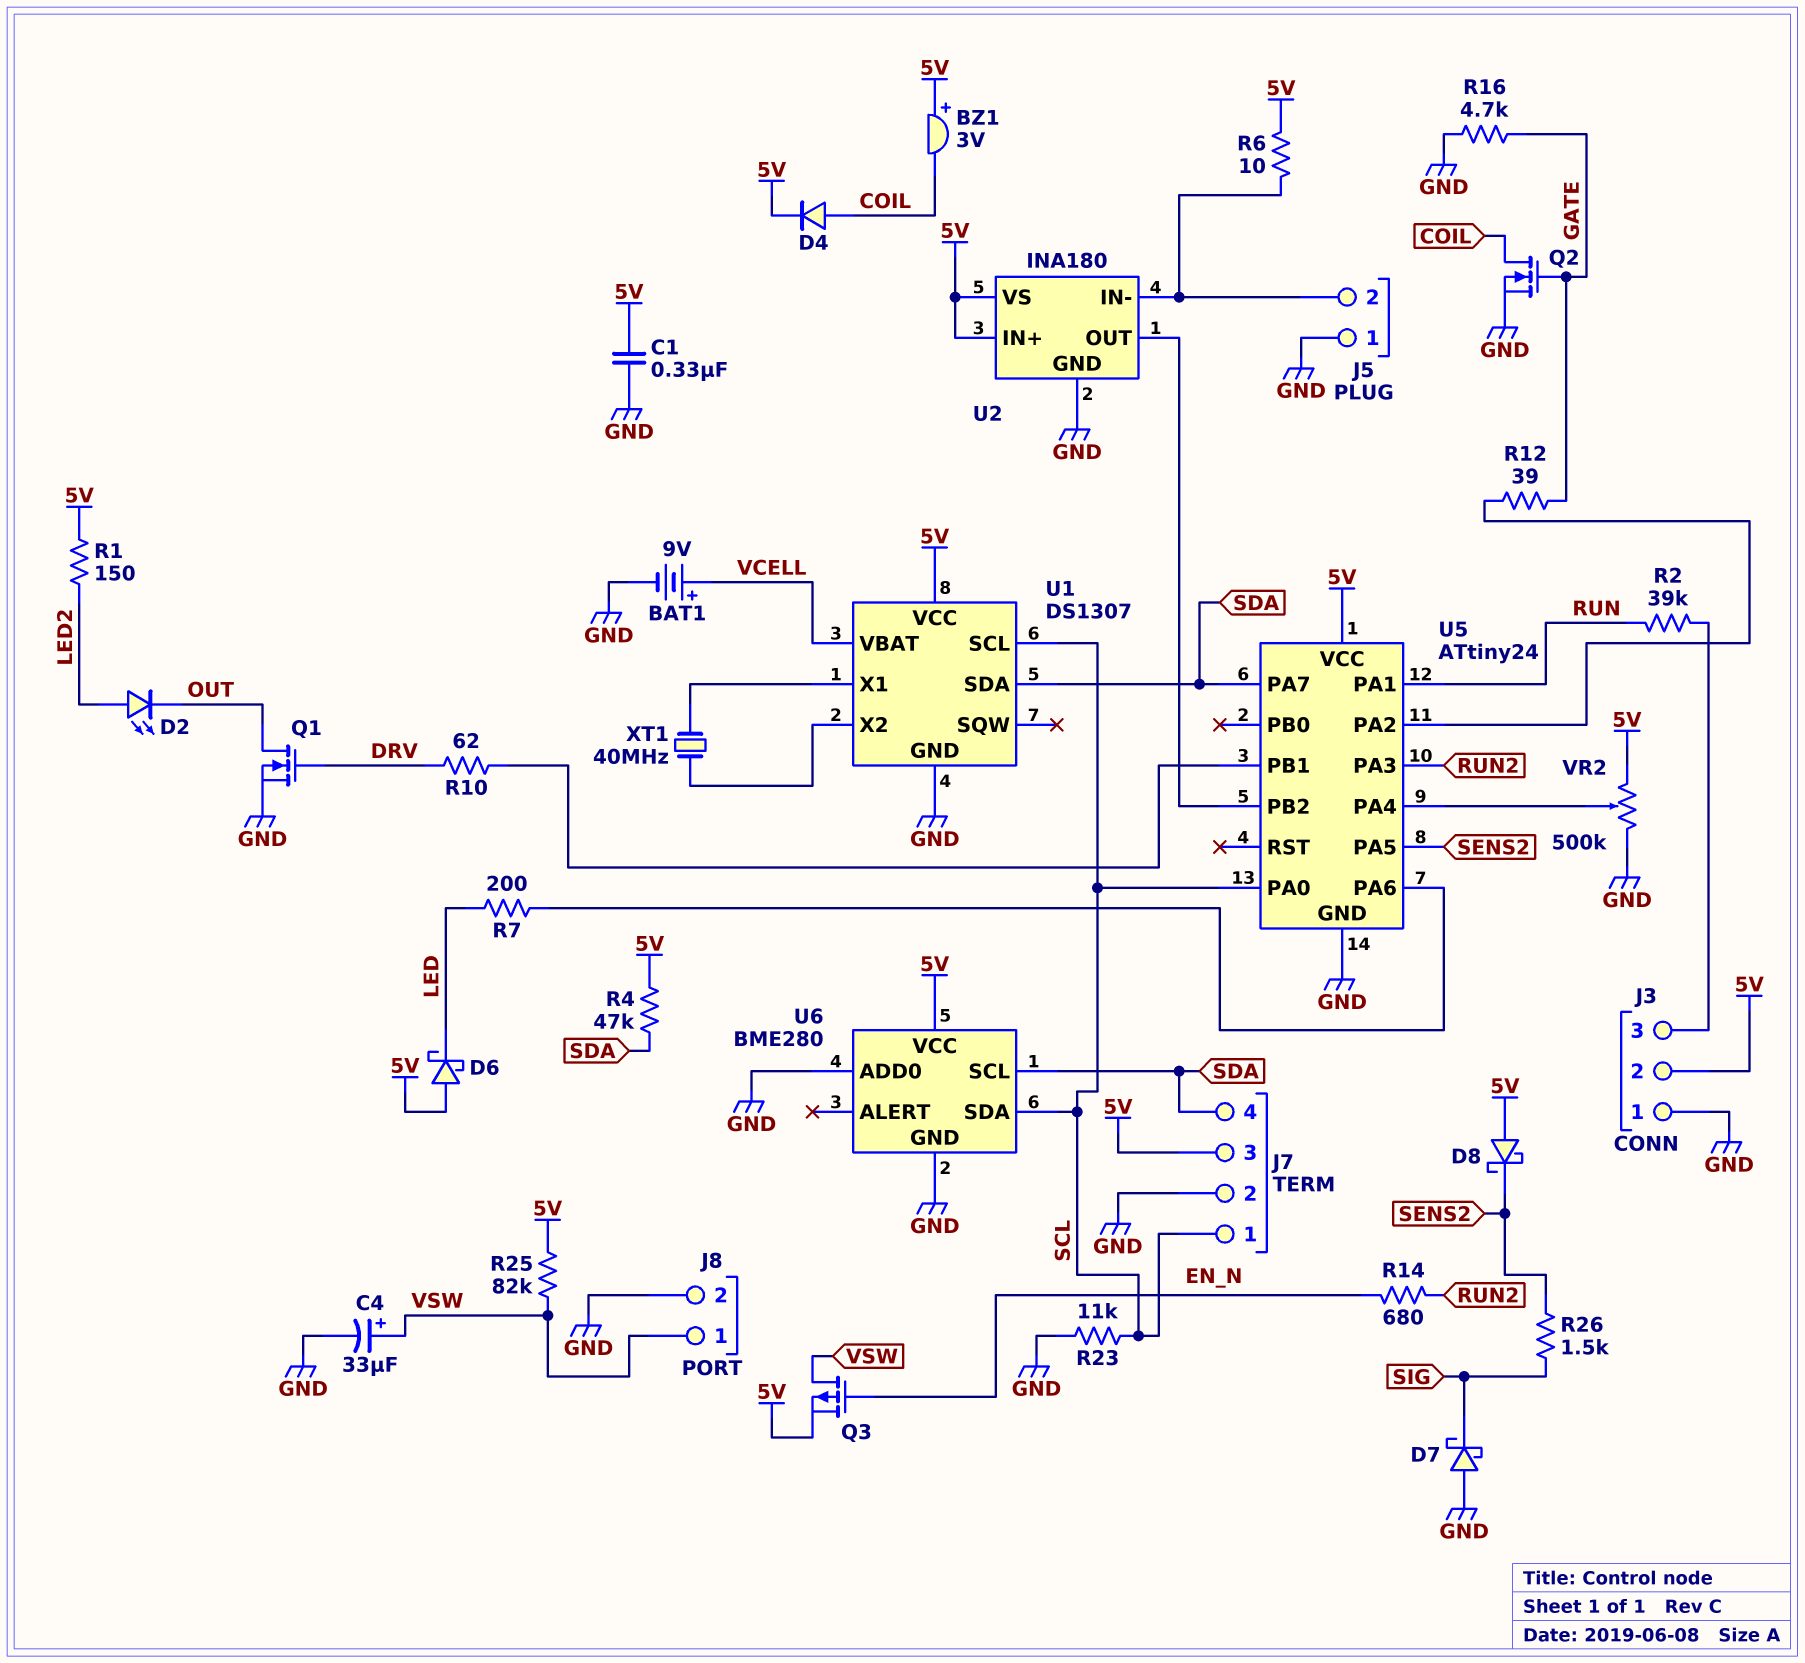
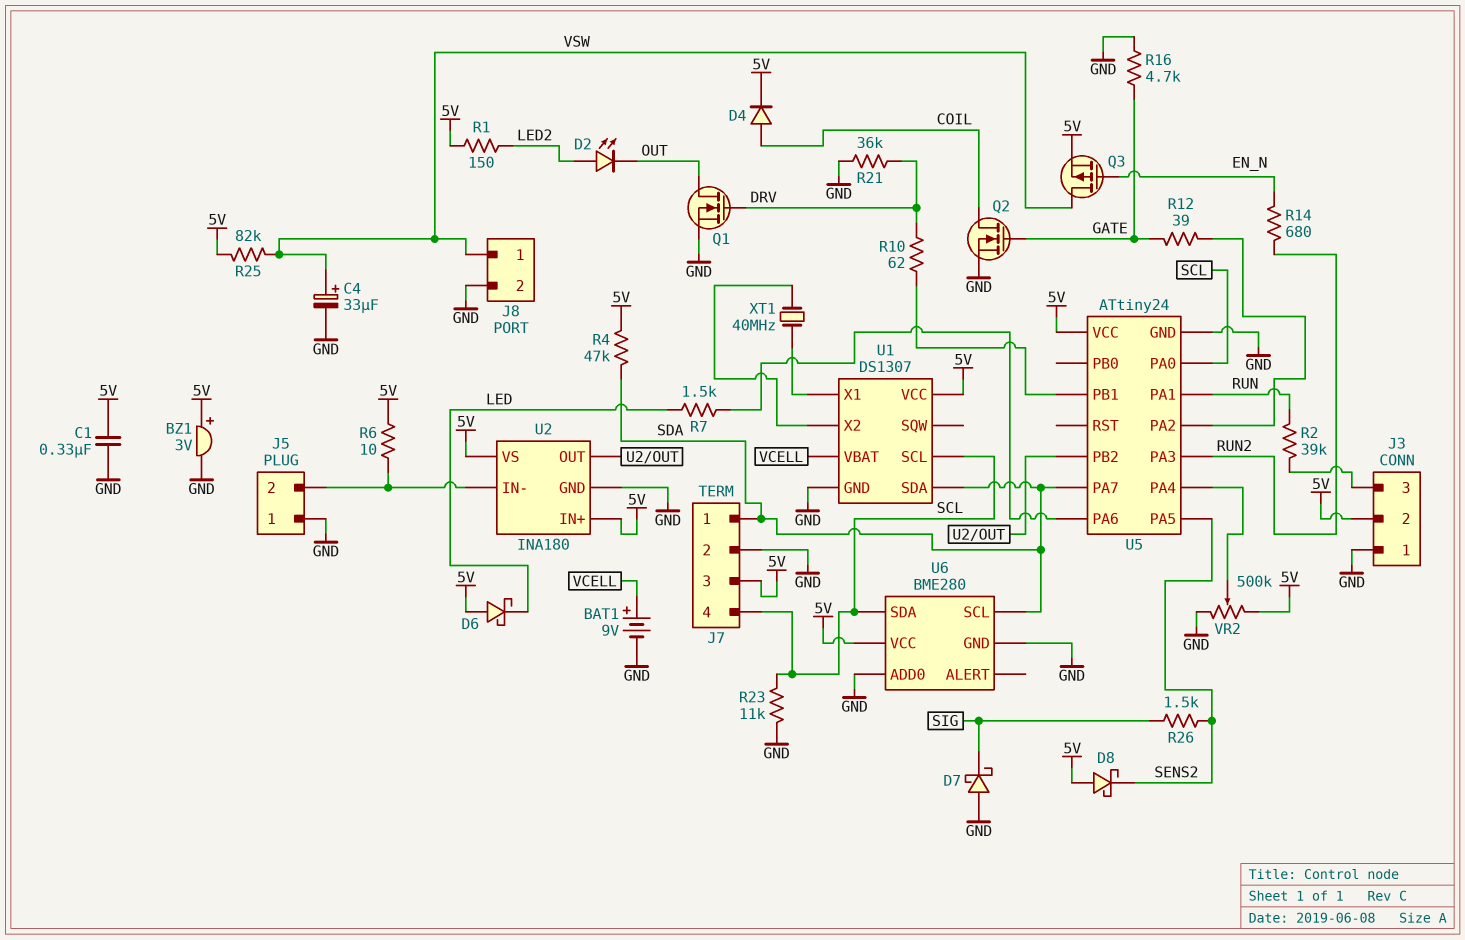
BZ1: buzzer 3V (plus 5V, minus COIL) -> buzzer 3V (plus 5V, minus GND)
J7 pin 1: SCL -> SDA
J7 pin 4: SDA -> SCL
R7: 200 (LED, U5/PA6) -> 1.5k (LED, U5/PA6)
R21: none -> 36k (DRV, GND)

